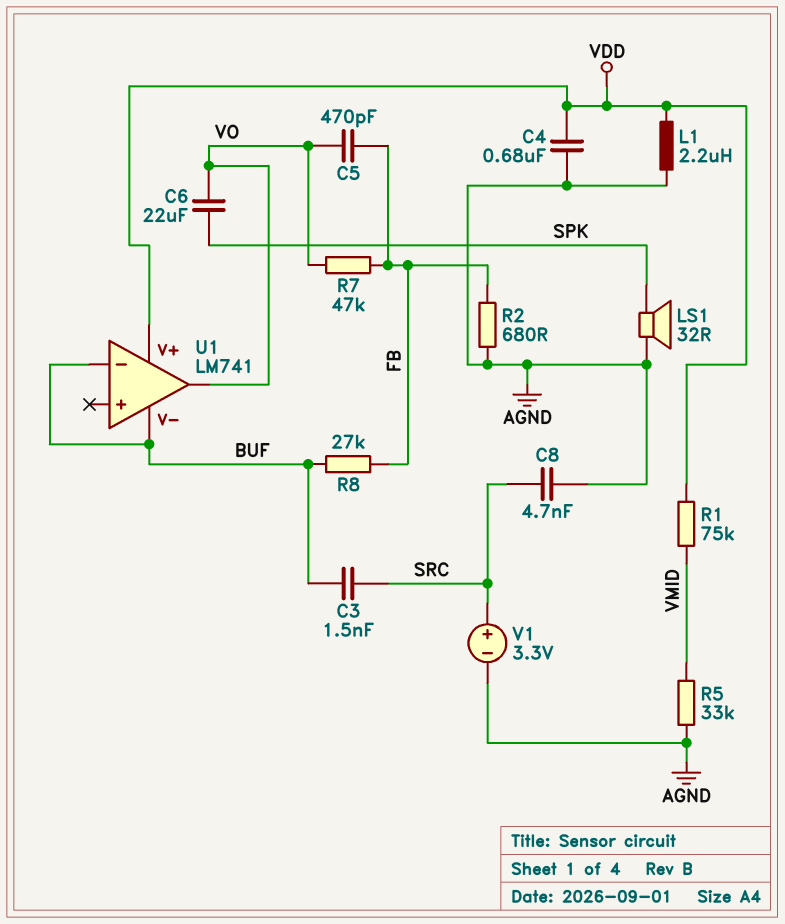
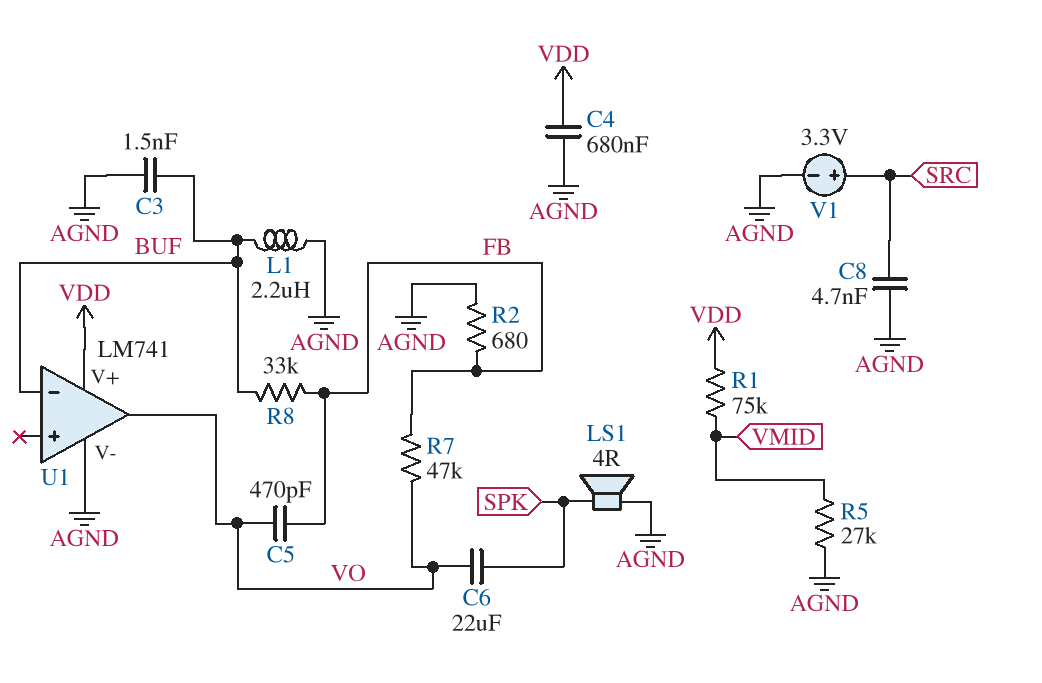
C3: 1.5nF (BUF, SRC) -> 1.5nF (AGND, BUF)
L1: 2.2uH (AGND, VDD) -> 2.2uH (AGND, BUF)
LS1: speaker 32R (AGND, SPK) -> speaker 4R (AGND, SPK)
R5: 33k (AGND, VMID) -> 27k (AGND, VMID)
R8: 27k (BUF, FB) -> 33k (BUF, FB)
U1 pin V-: BUF -> AGND

